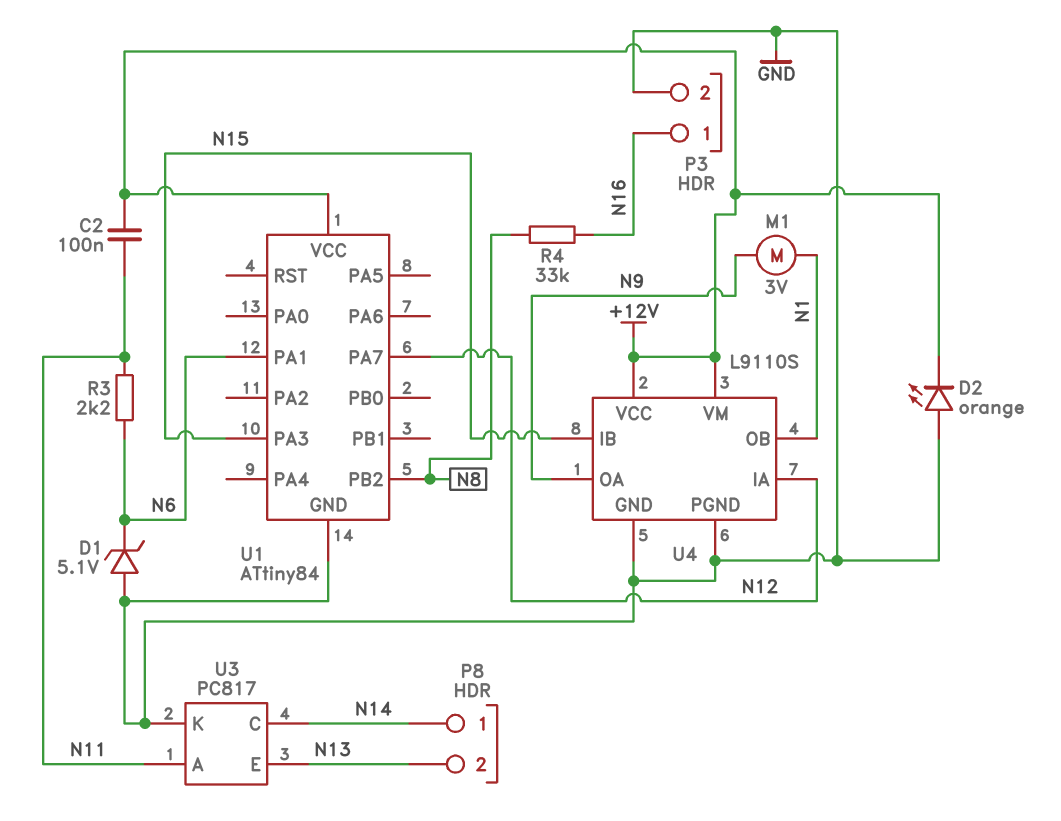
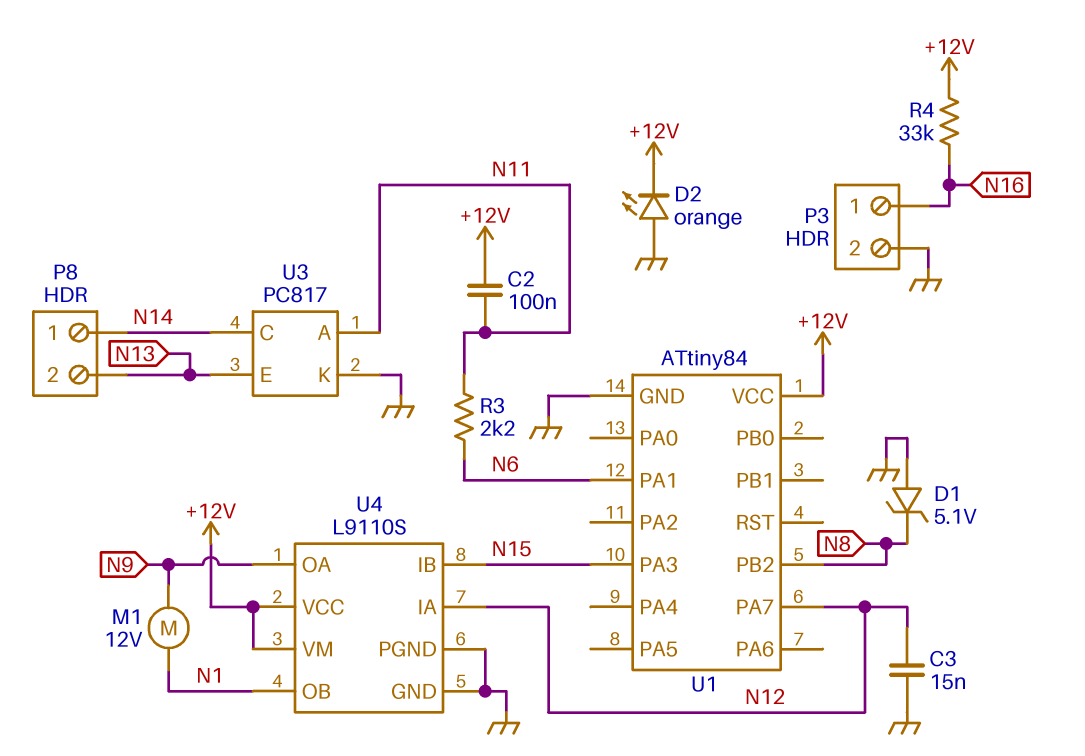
C3: none -> 15nF (GND, N12)
D1: zener 5.1V (A GND, K N6) -> zener 5.1V (A GND, K N8)
M1: motor 3V (N1, N9) -> motor 12V (N1, N9)
R4: 33k (N8, N16) -> 33k (+12V, N16)

